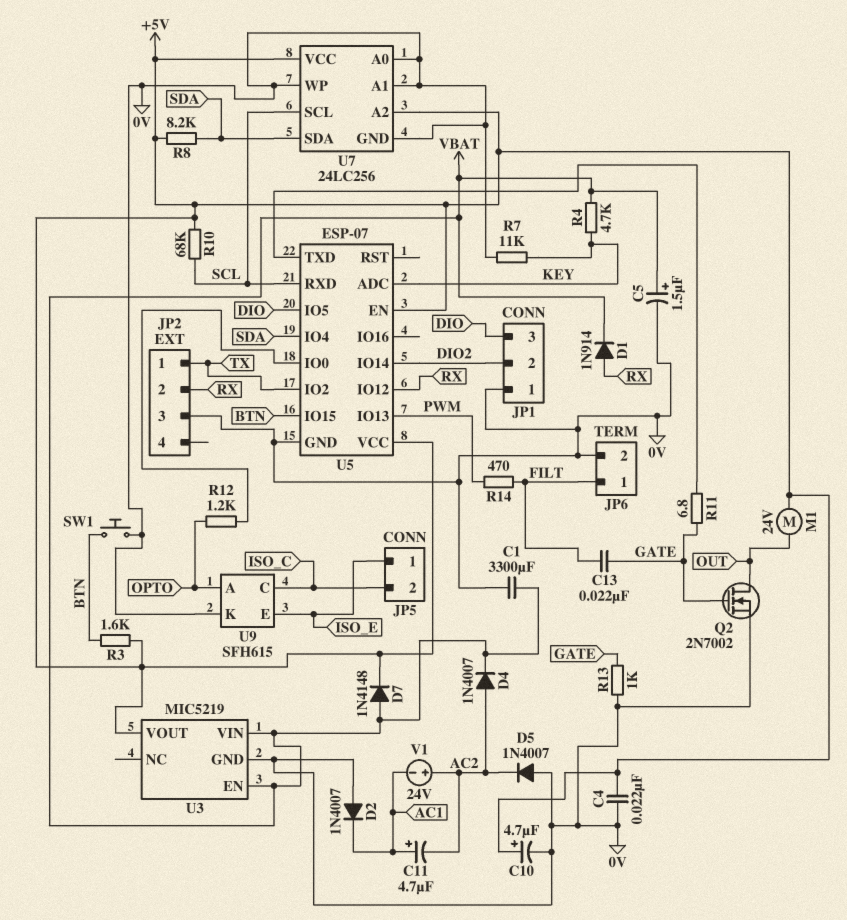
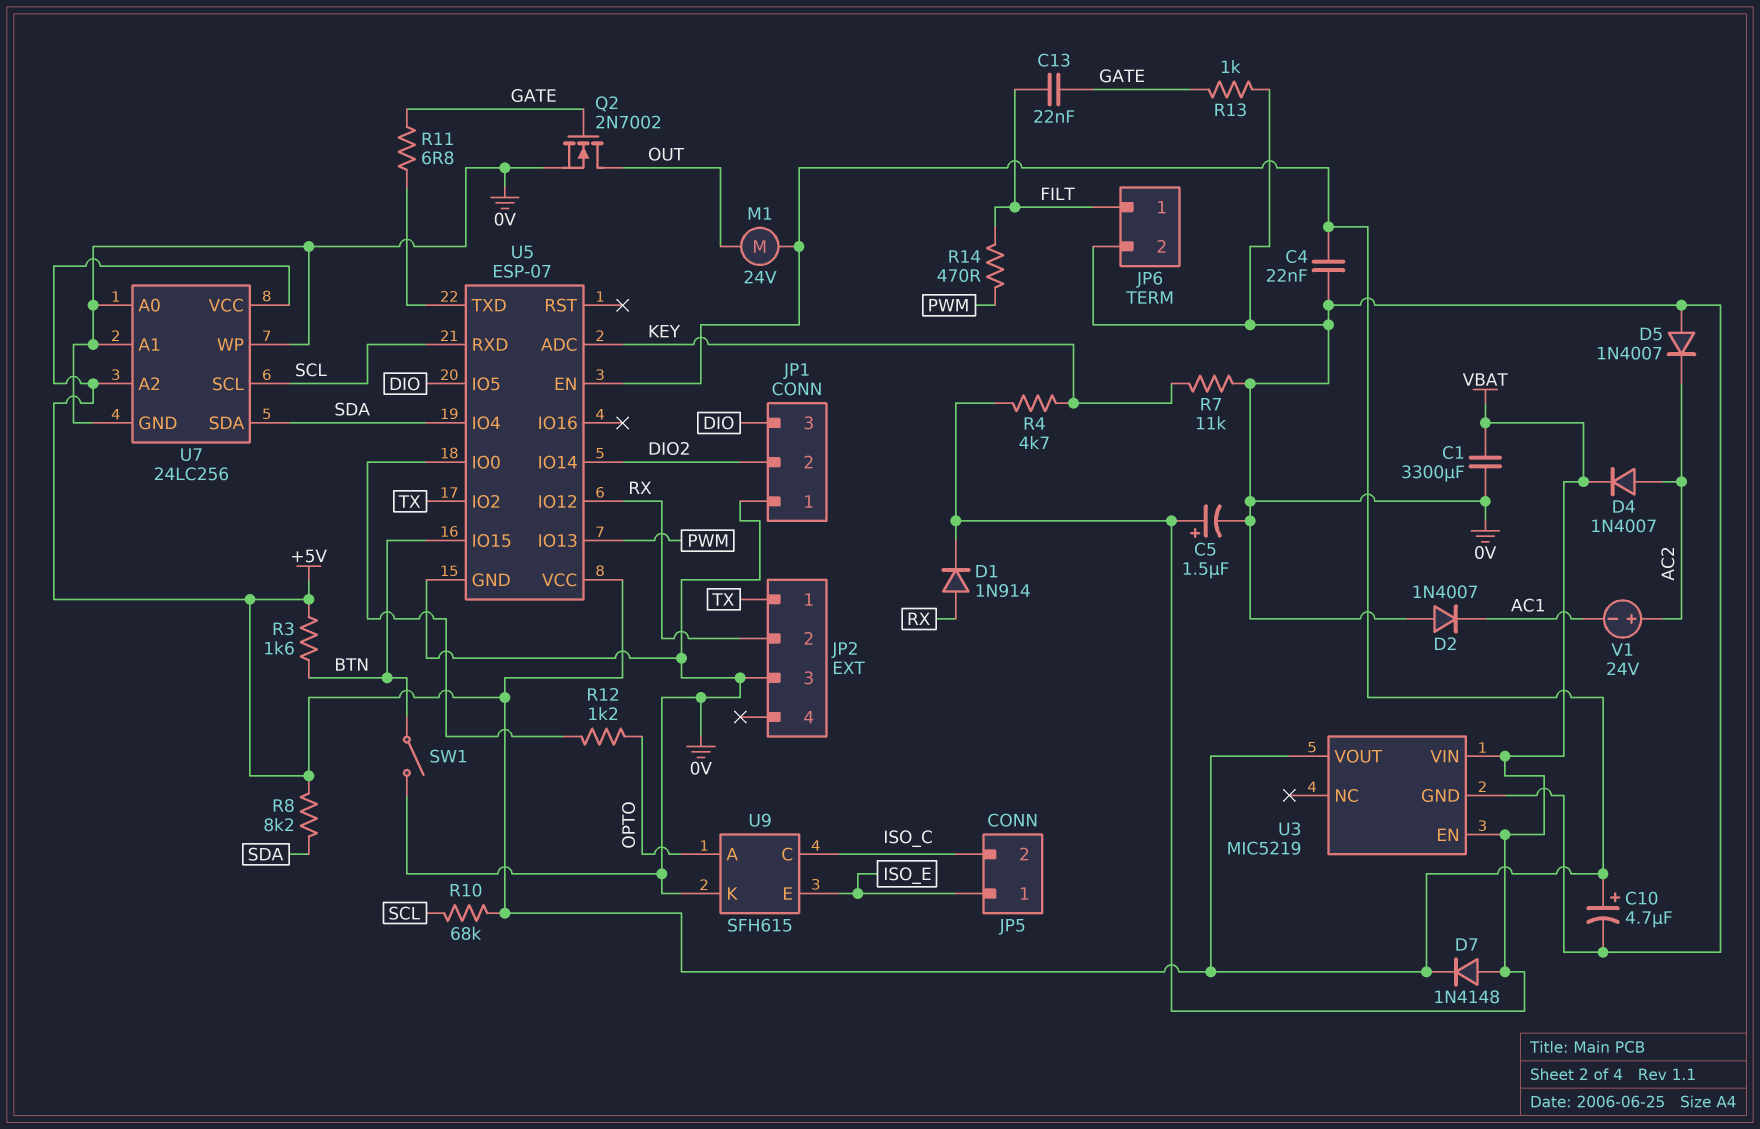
C11: 4.7uF (plus AC1, minus AC2) -> none
SW1: button (0V, BTN) -> switch (0V, BTN)

